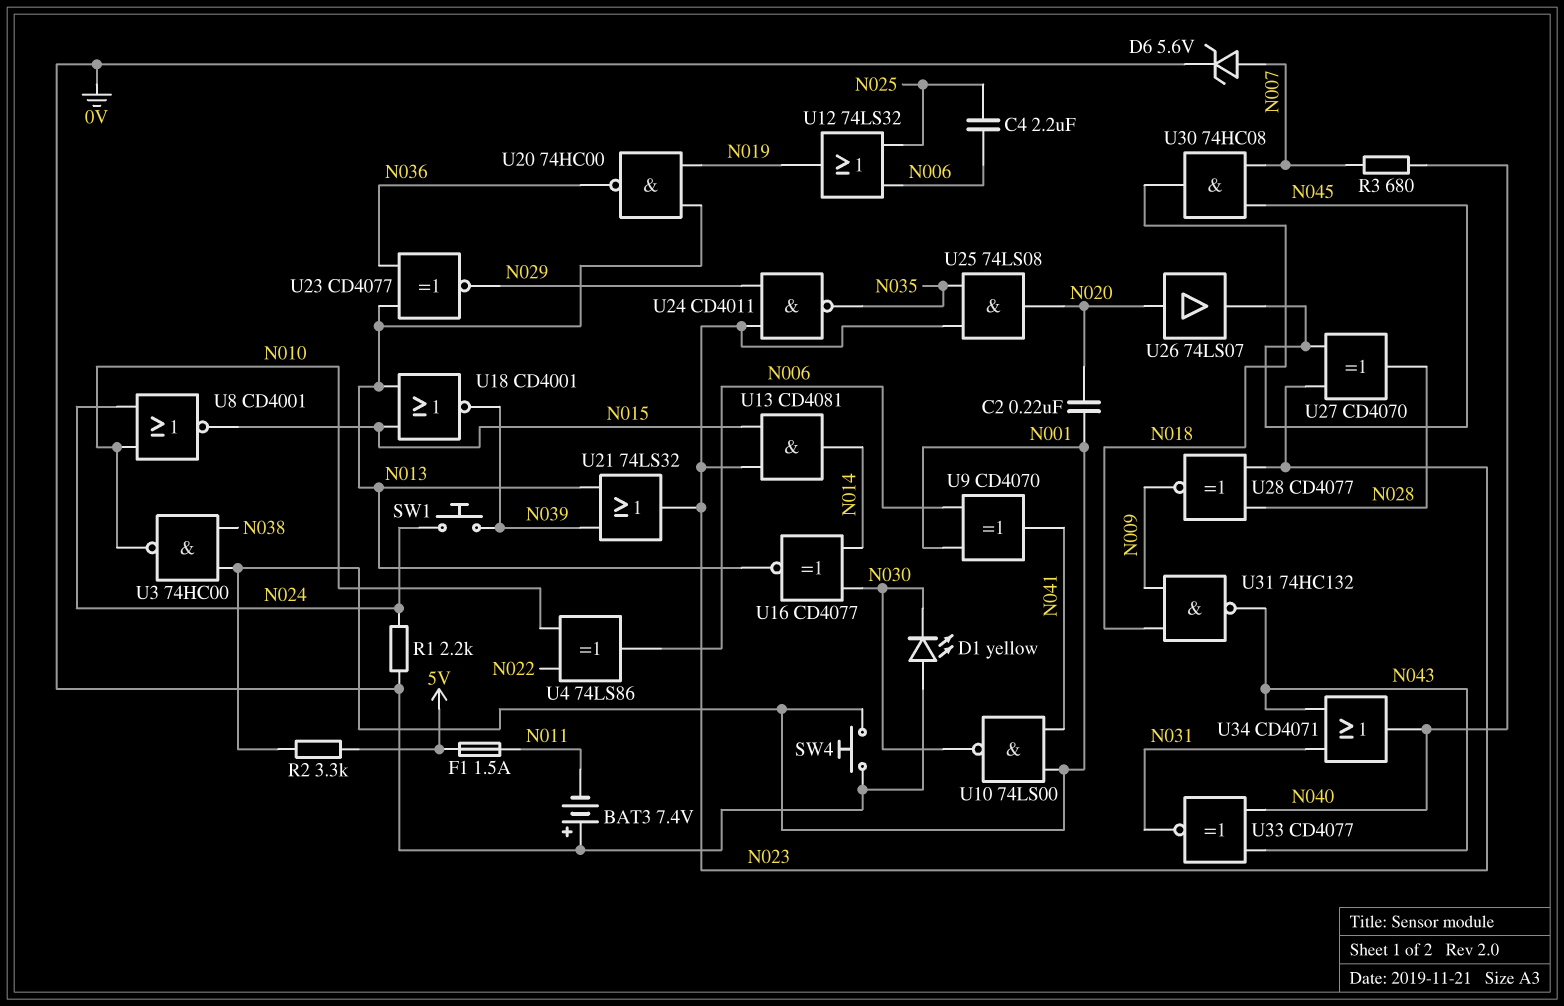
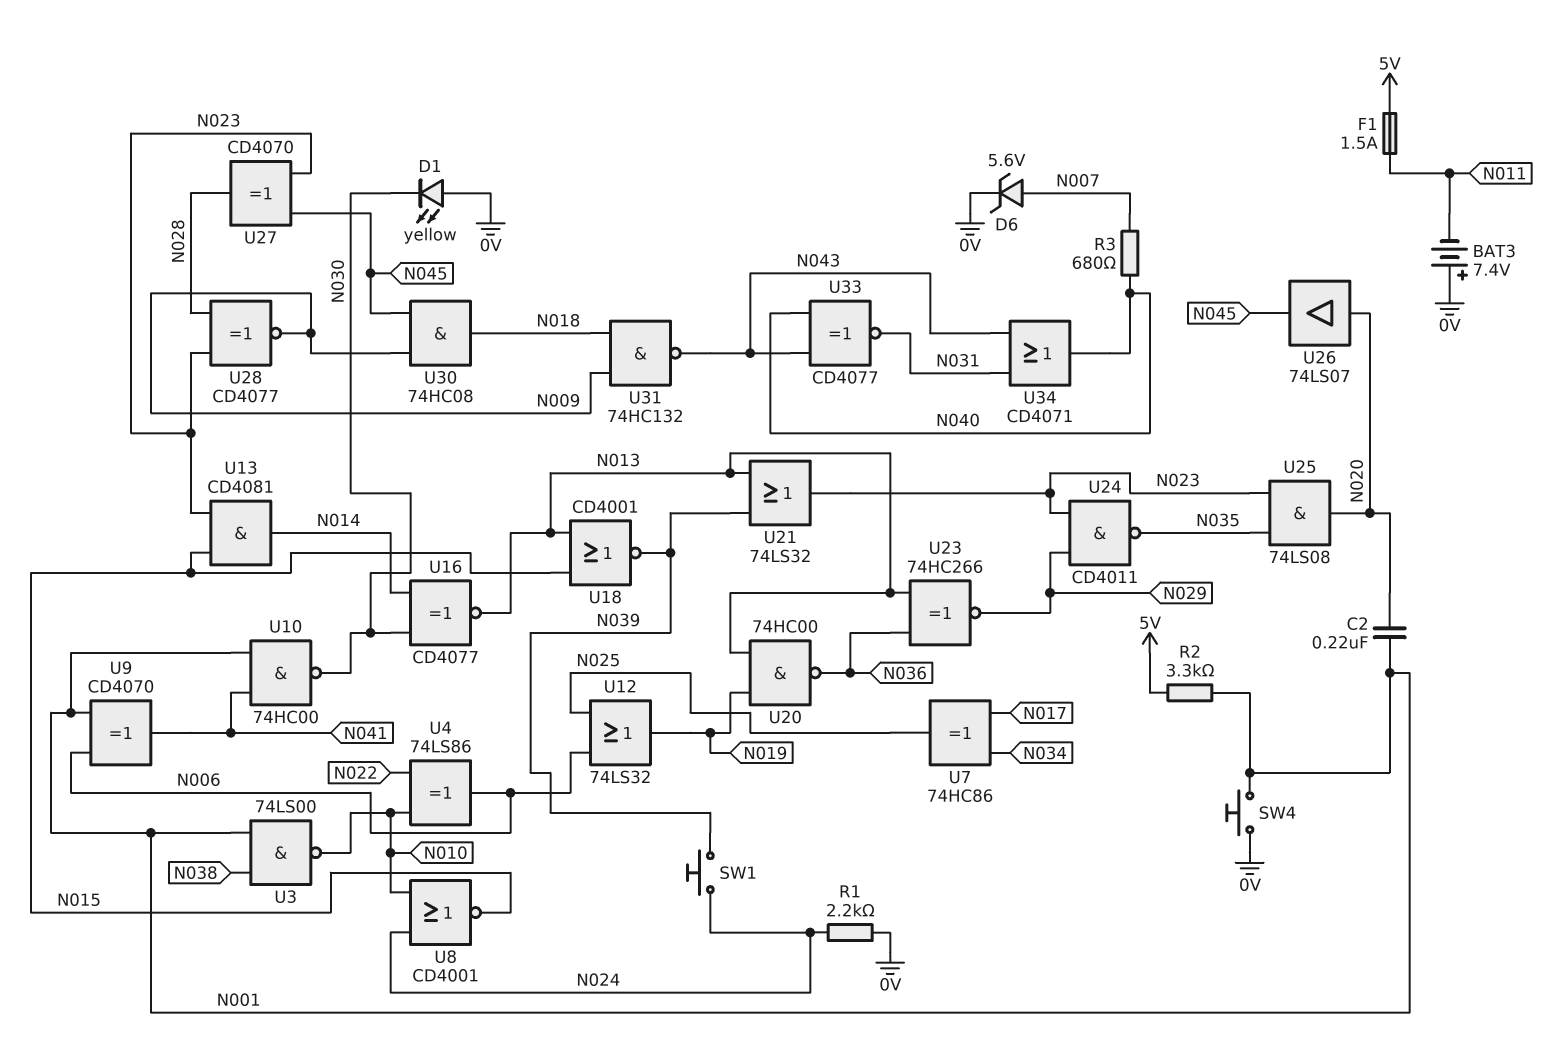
C4: 2.2uF (N006, N025) -> none
U3: NAND 74HC00 (in N001, in N038, out N010) -> NAND 74LS00 (in N001, in N038, out N010)
U7: none -> XOR 74HC86 (in N017, in N034, out N025)
U10: NAND 74LS00 (in N001, in N041, out N030) -> NAND 74HC00 (in N001, in N041, out N030)
U23: XNOR CD4077 (in N013, in N036, out N029) -> XNOR 74HC266 (in N013, in N036, out N029)
U30: AND 74HC08 (in N007, in N045, out N018) -> AND 74HC08 (in N009, in N045, out N018)

